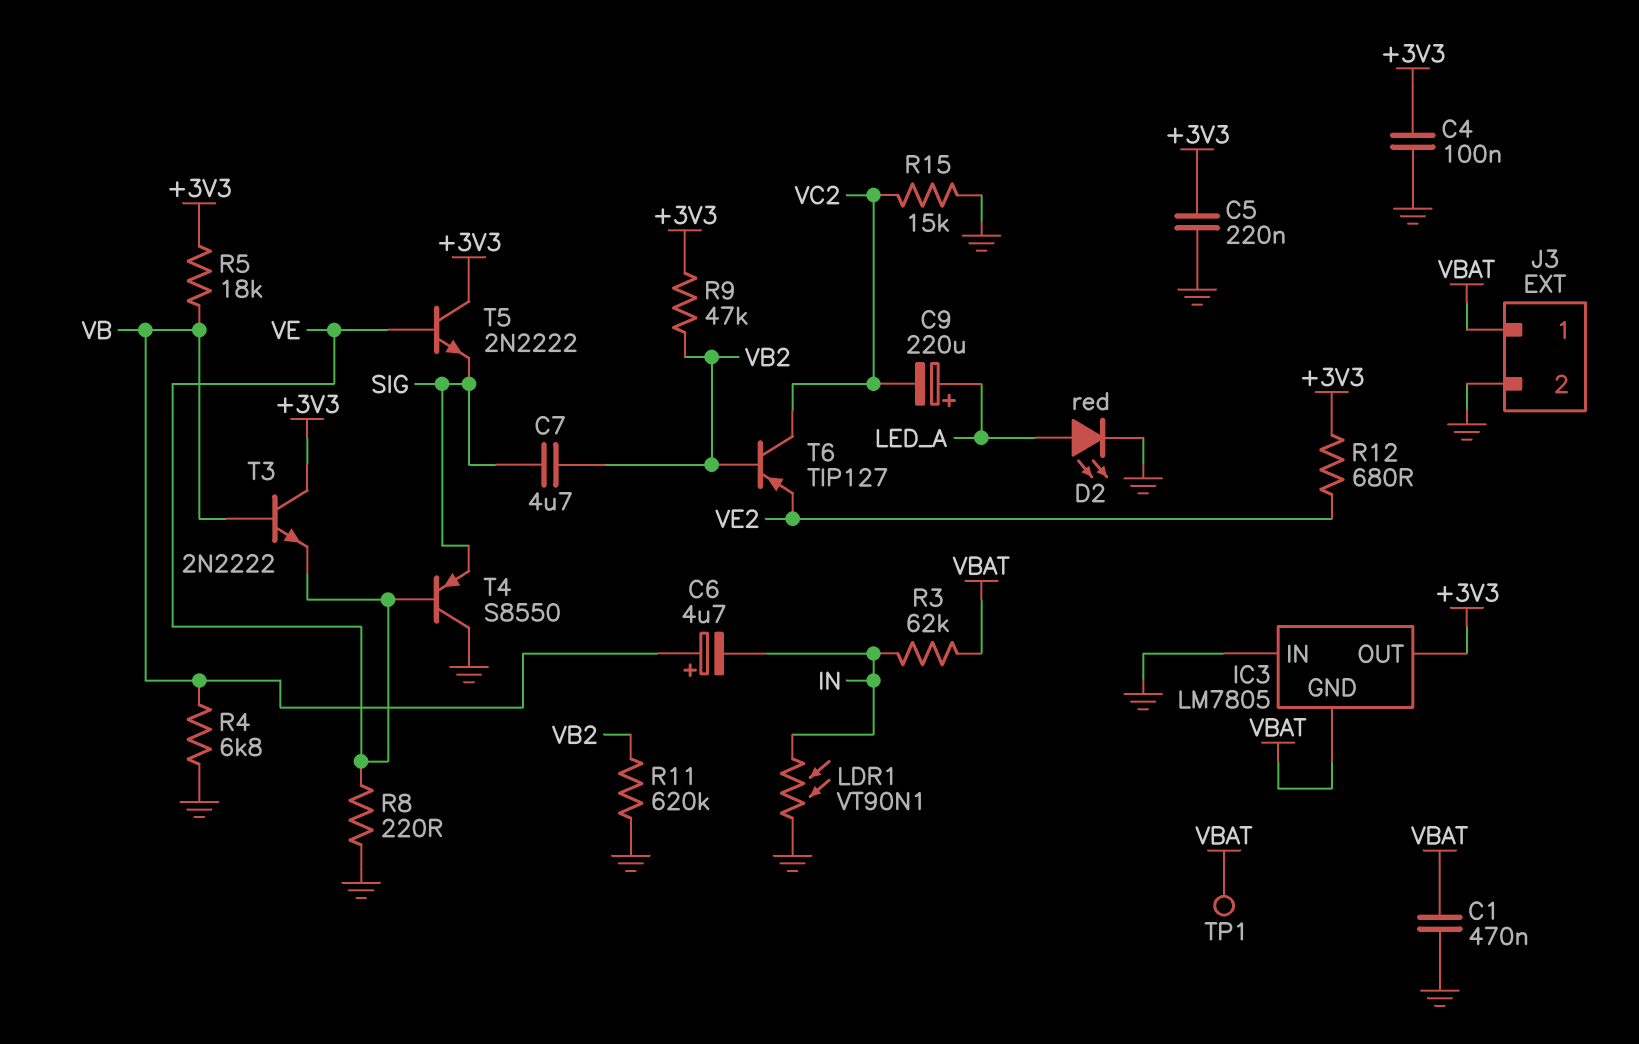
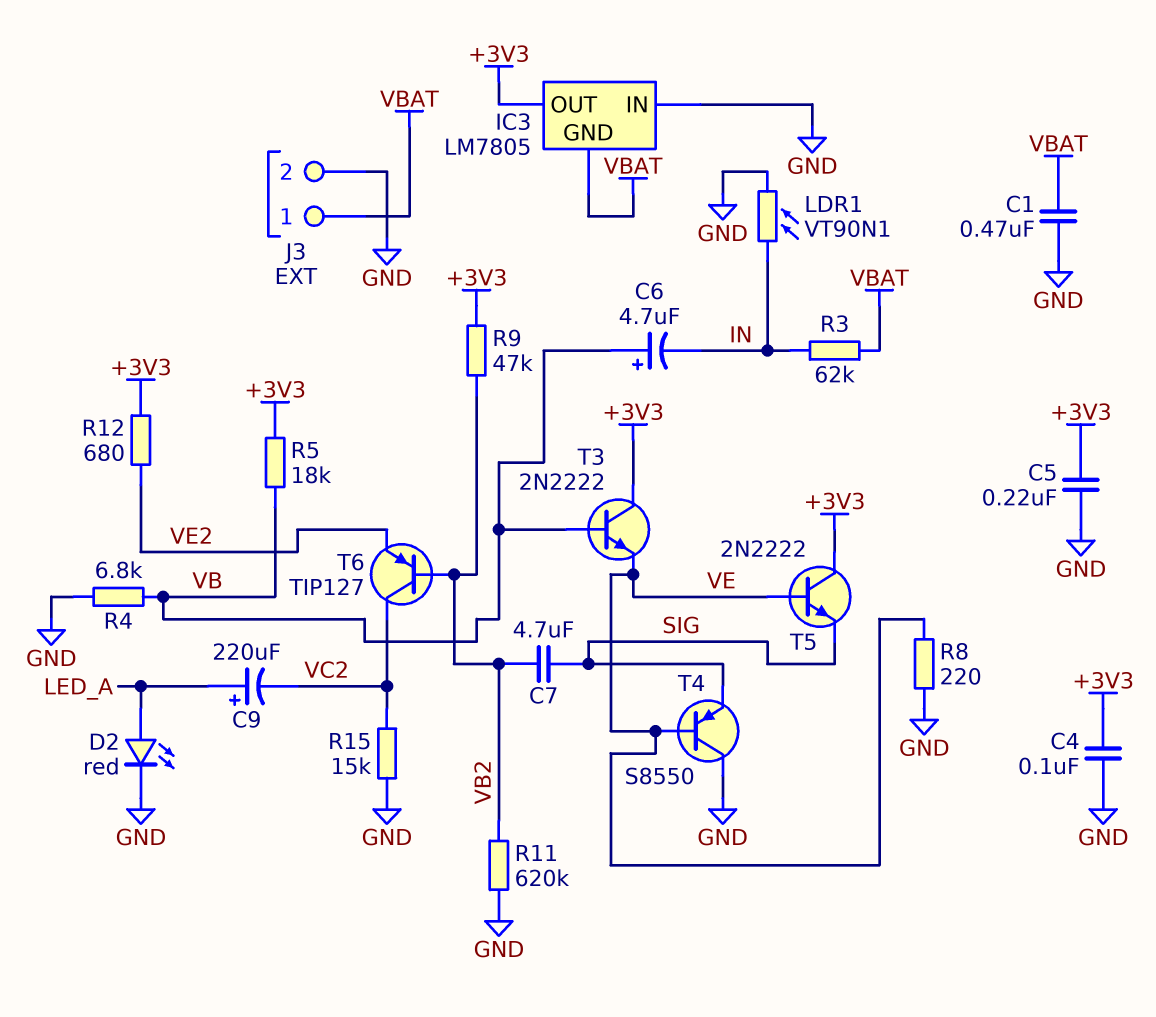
TP1: test point (VBAT) -> none

